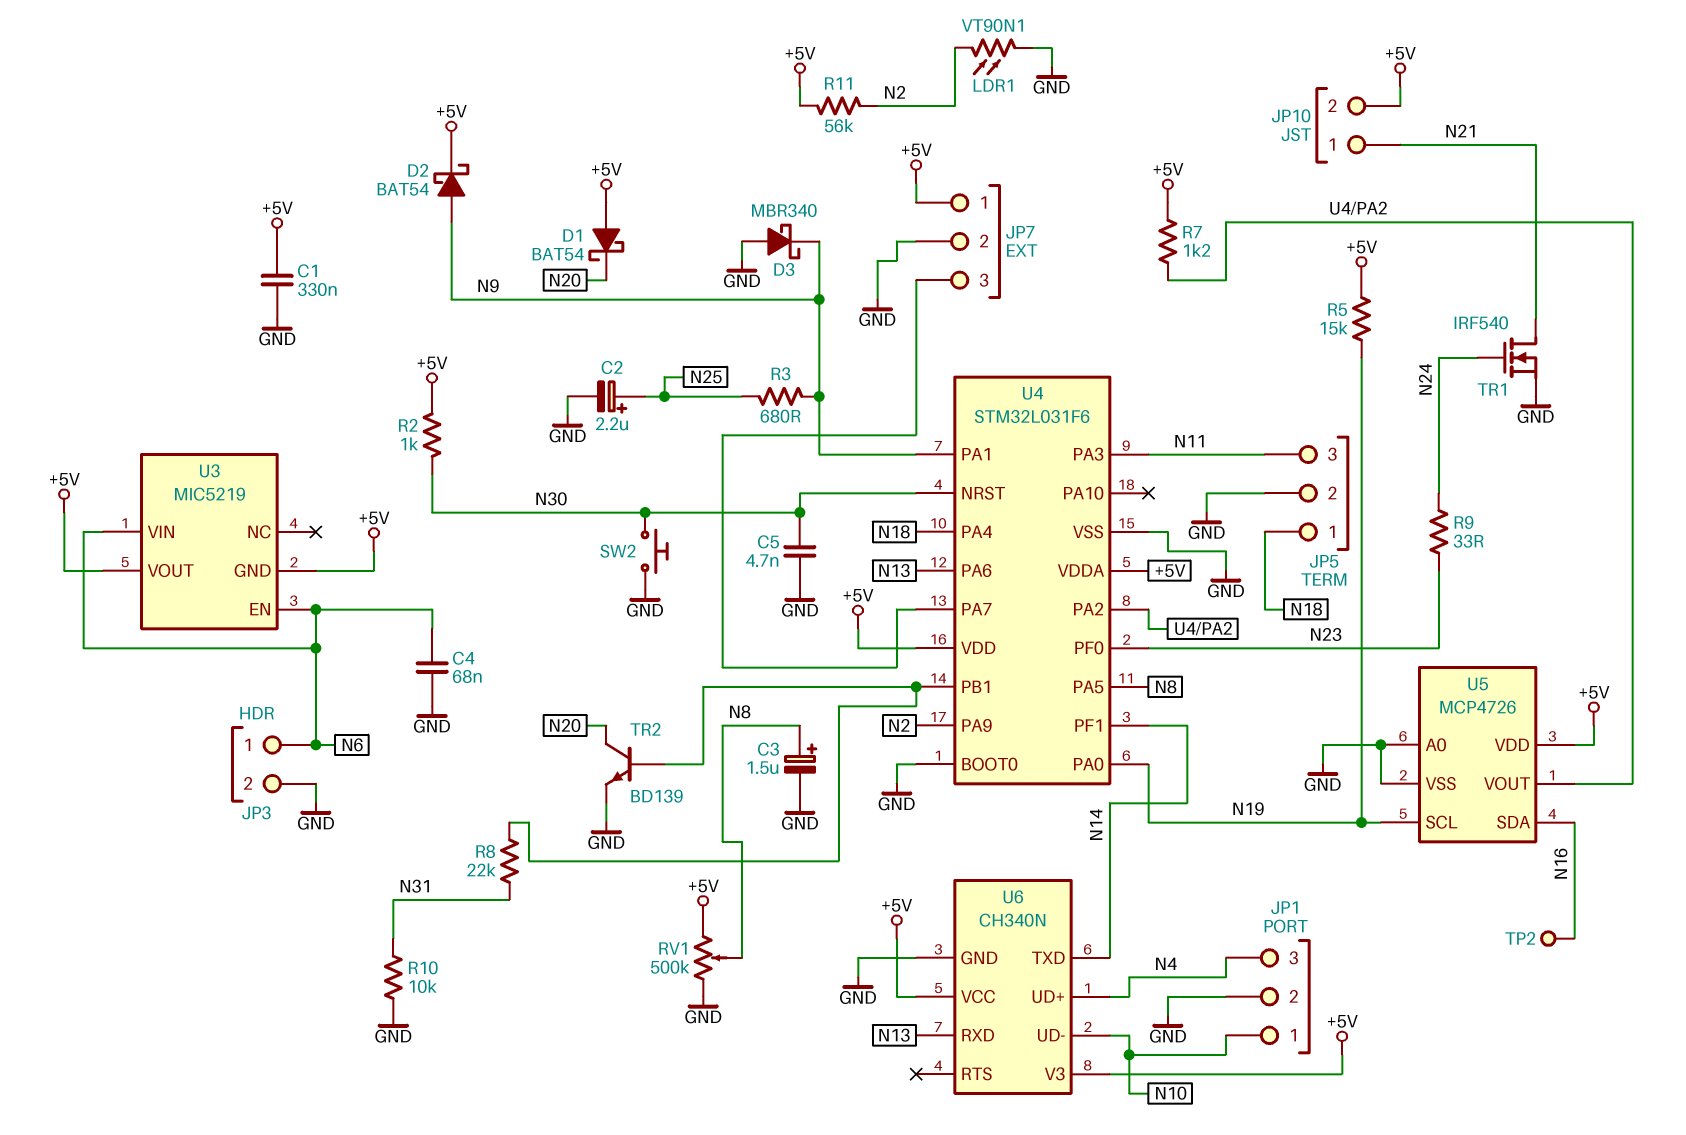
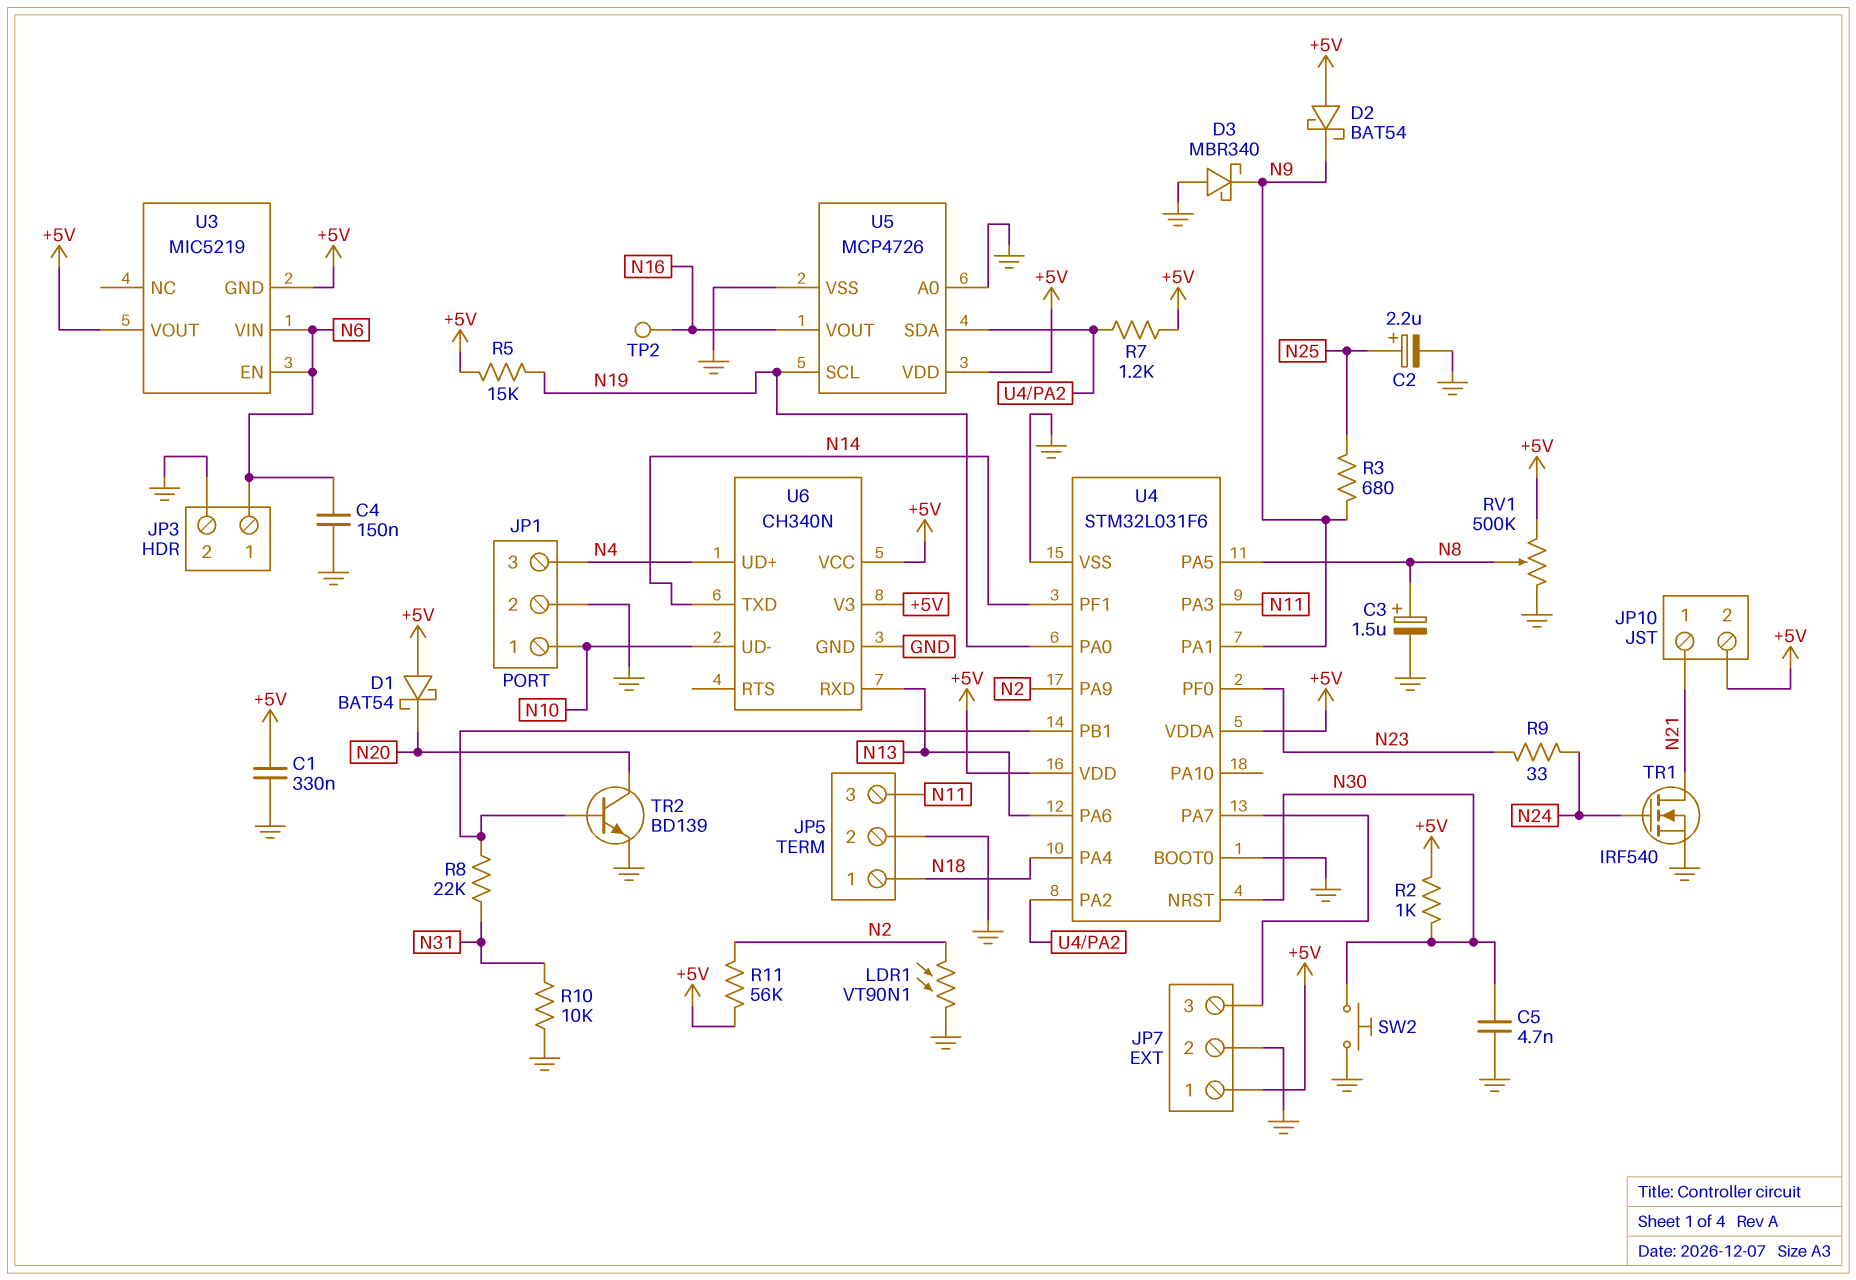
C4: 68nF (GND, N6) -> 150nF (GND, N6)
D2: schottky BAT54 (A N9, K +5V) -> schottky BAT54 (A +5V, K N9)
U5 pin SDA: N16 -> U4/PA2
U5 pin VOUT: U4/PA2 -> N16

